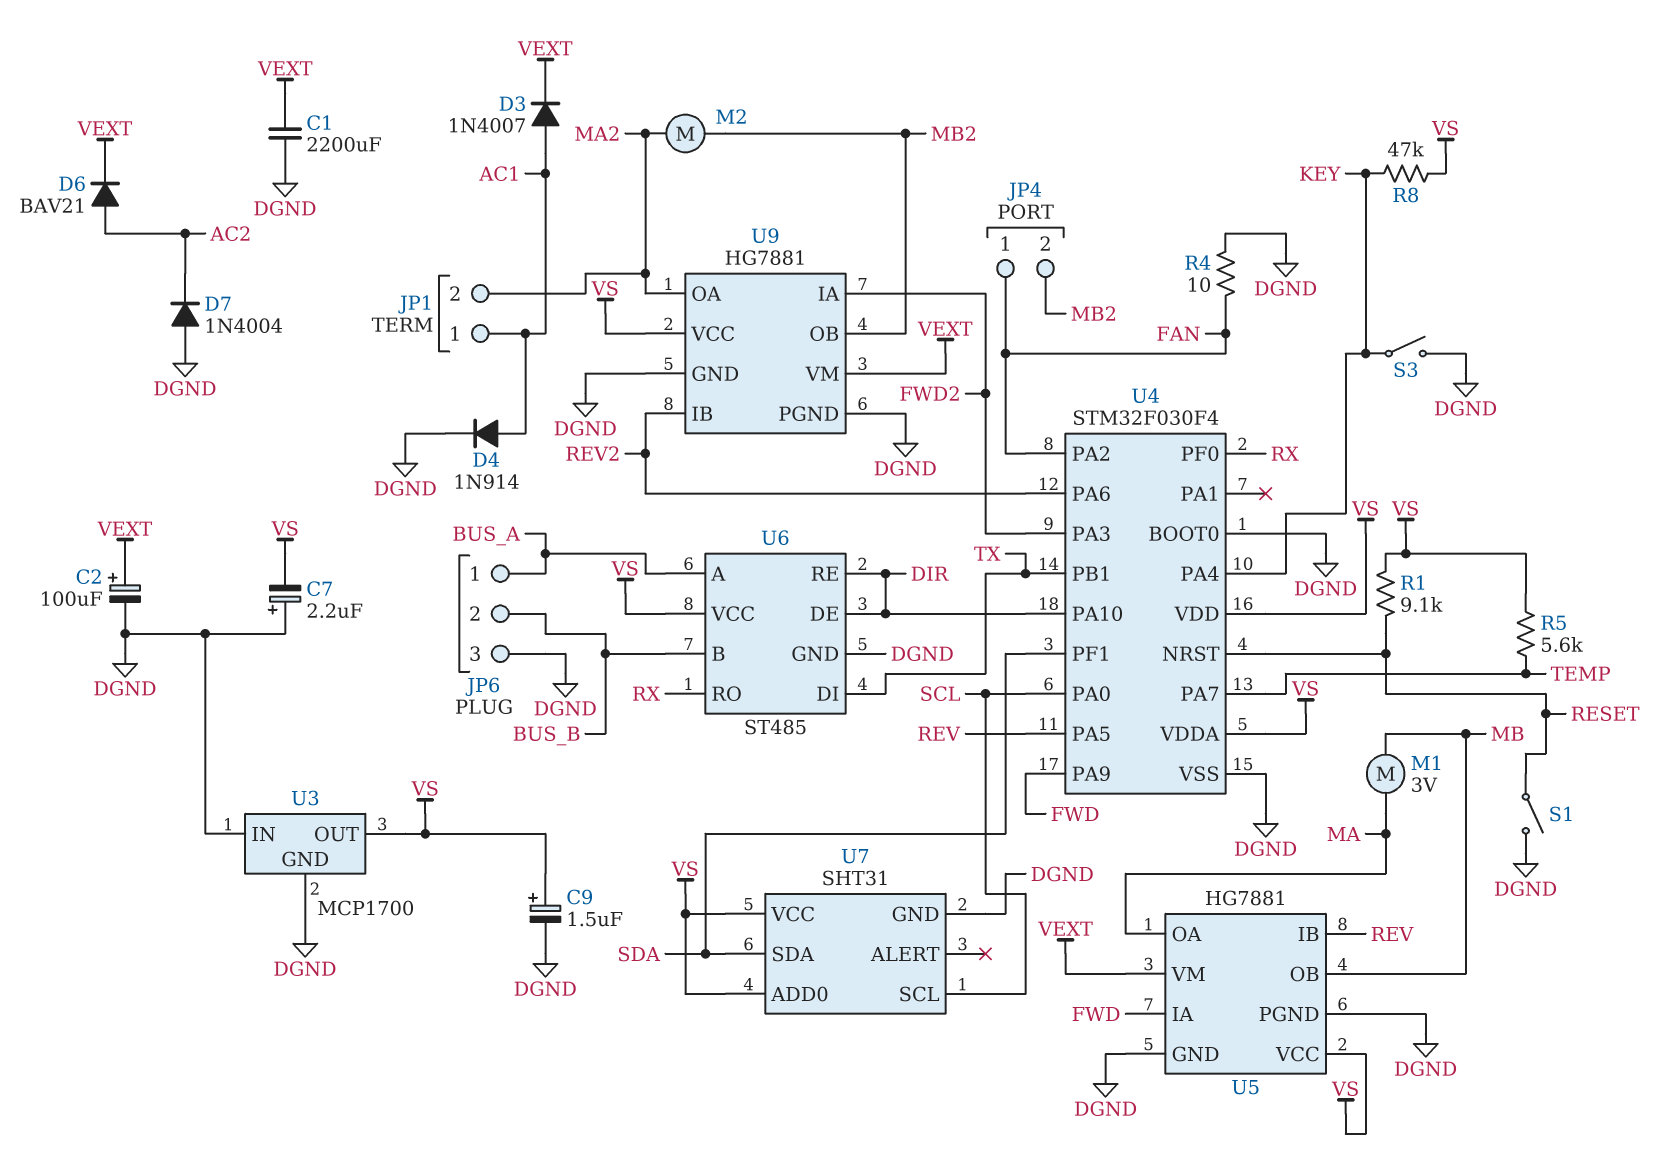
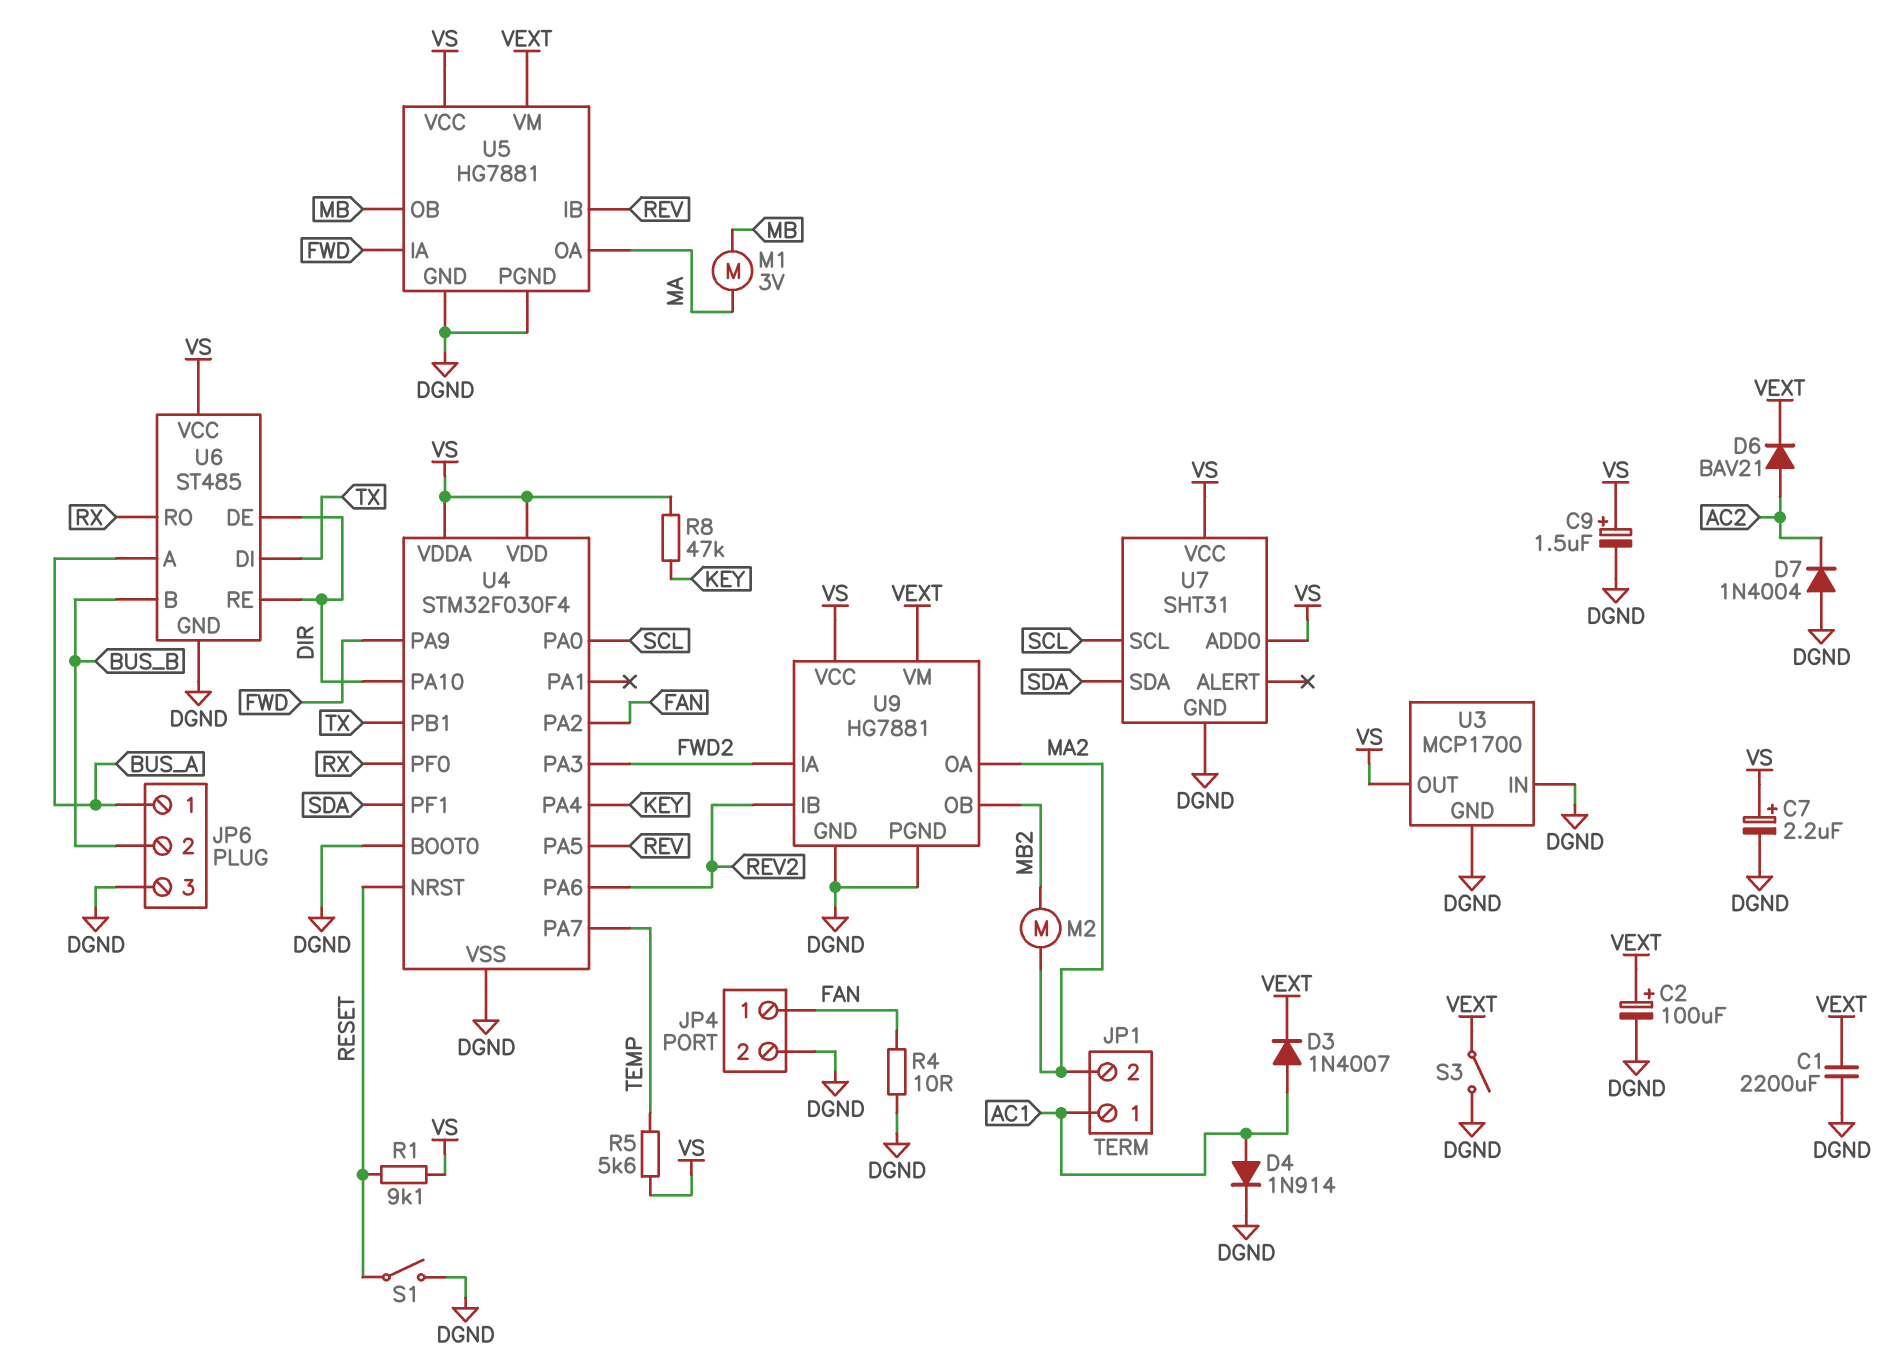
C7: 2.2uF (plus DGND, minus VS) -> 2.2uF (plus VS, minus DGND)
JP4 pin 2: MB2 -> DGND
S3: switch (DGND, KEY) -> switch (DGND, VEXT)

